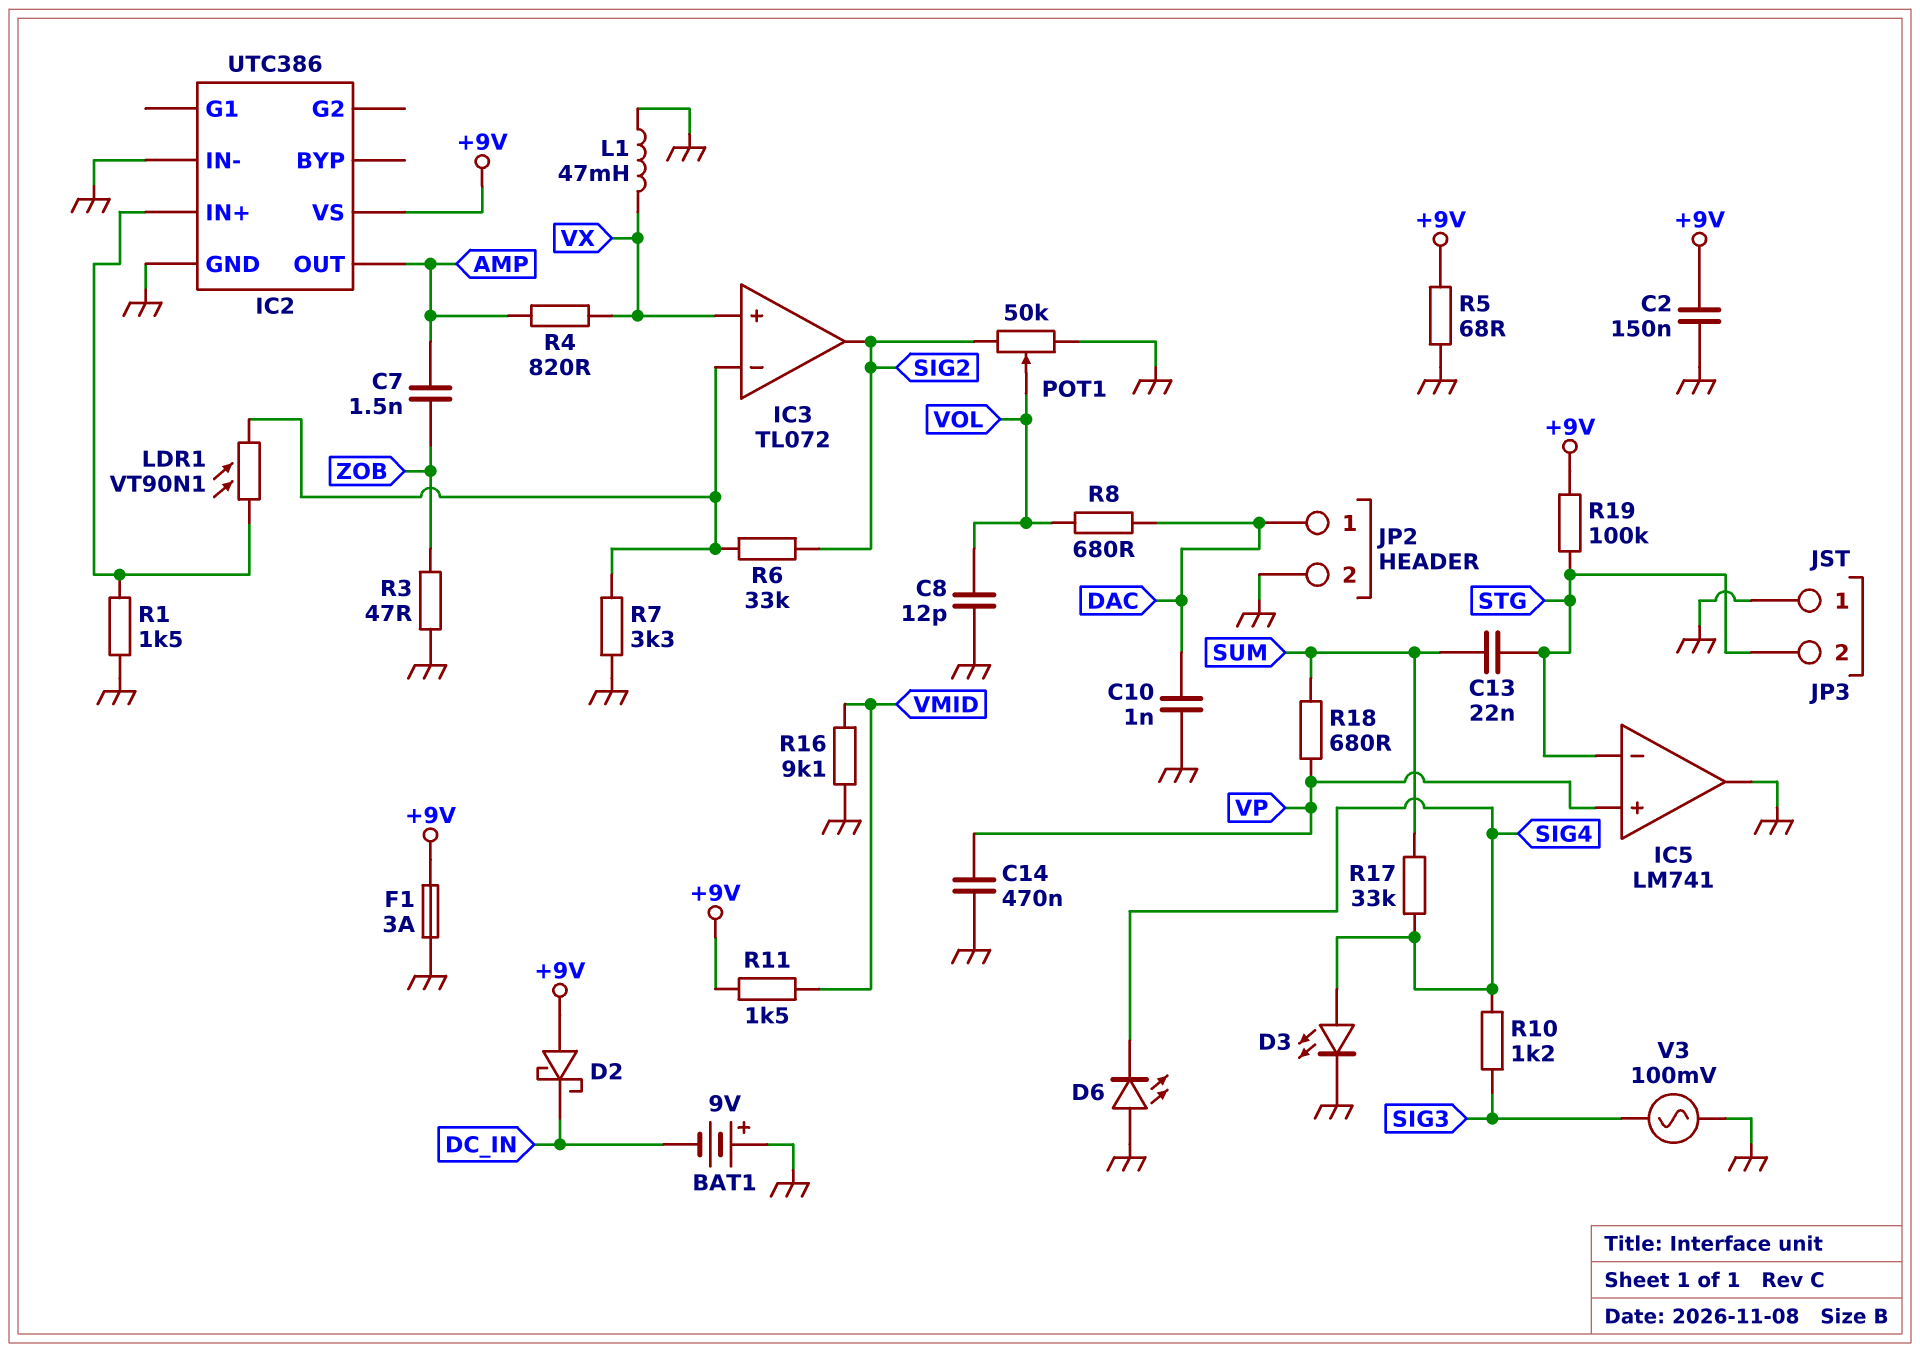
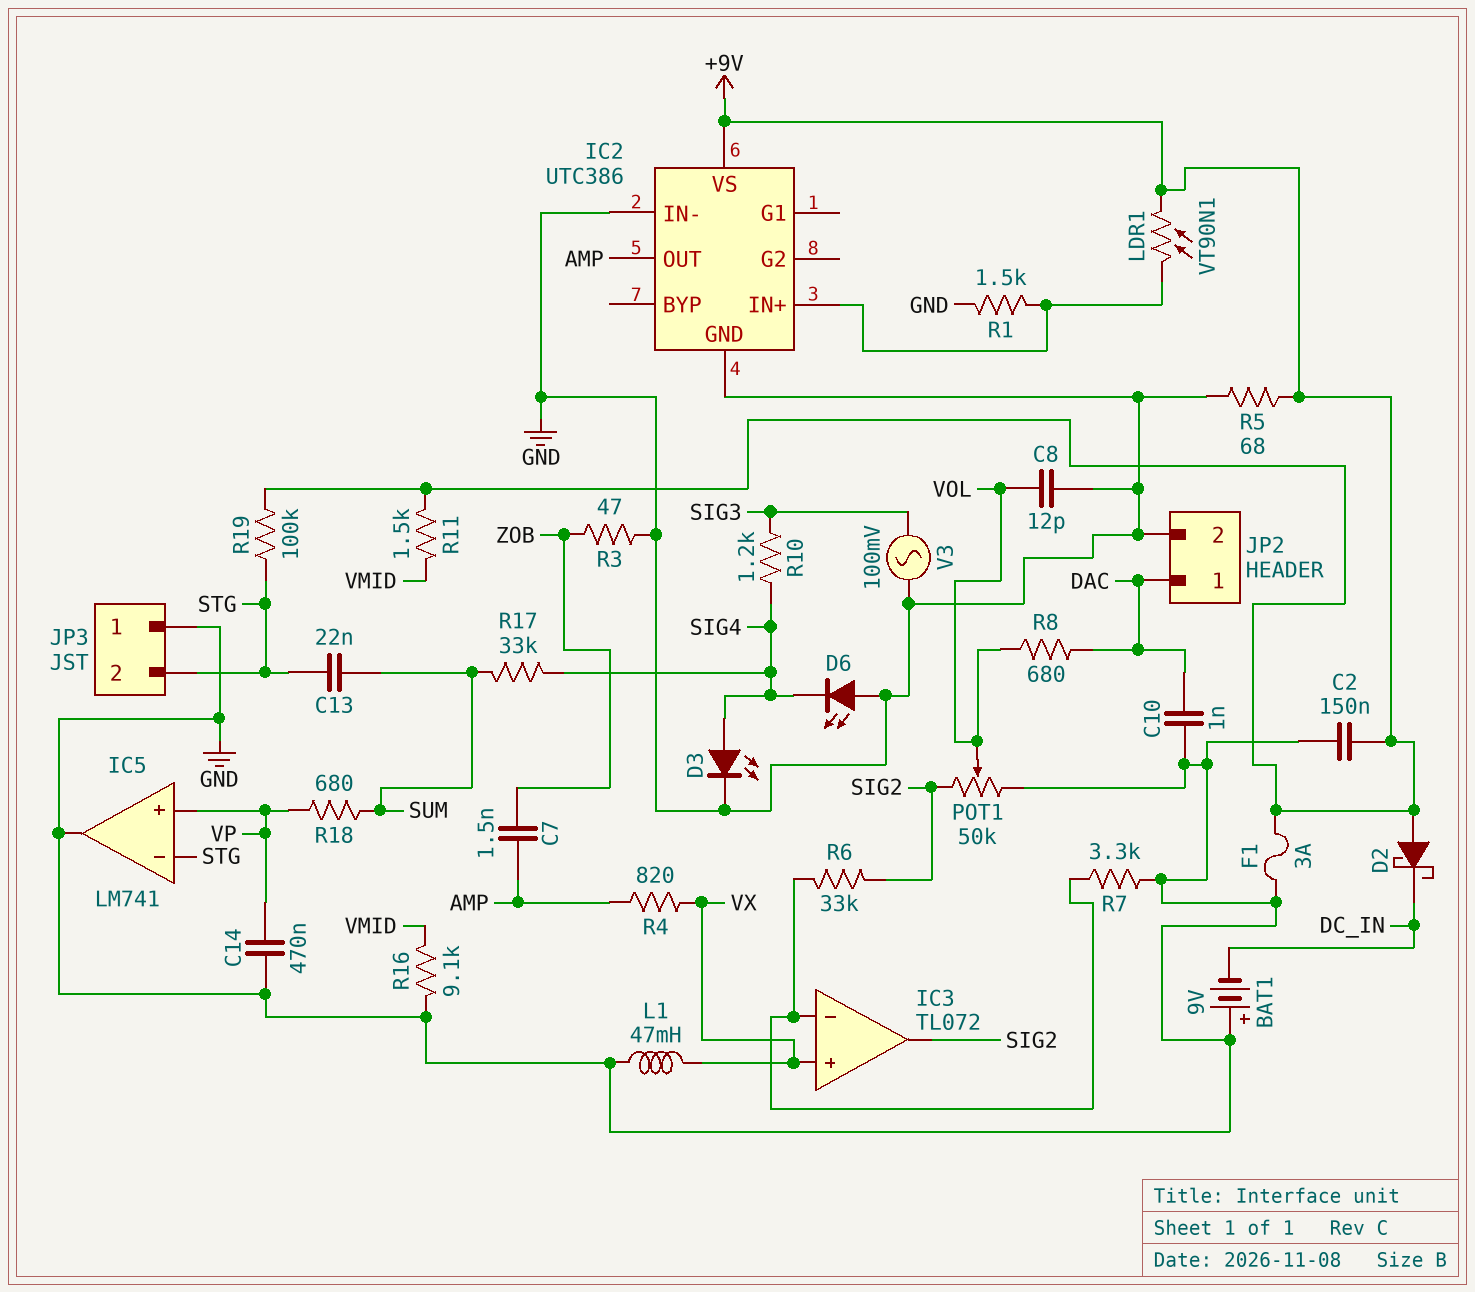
LDR1: VT90N1 (IC2/IN+, IC3/in-) -> VT90N1 (+9V, IC2/IN+)

